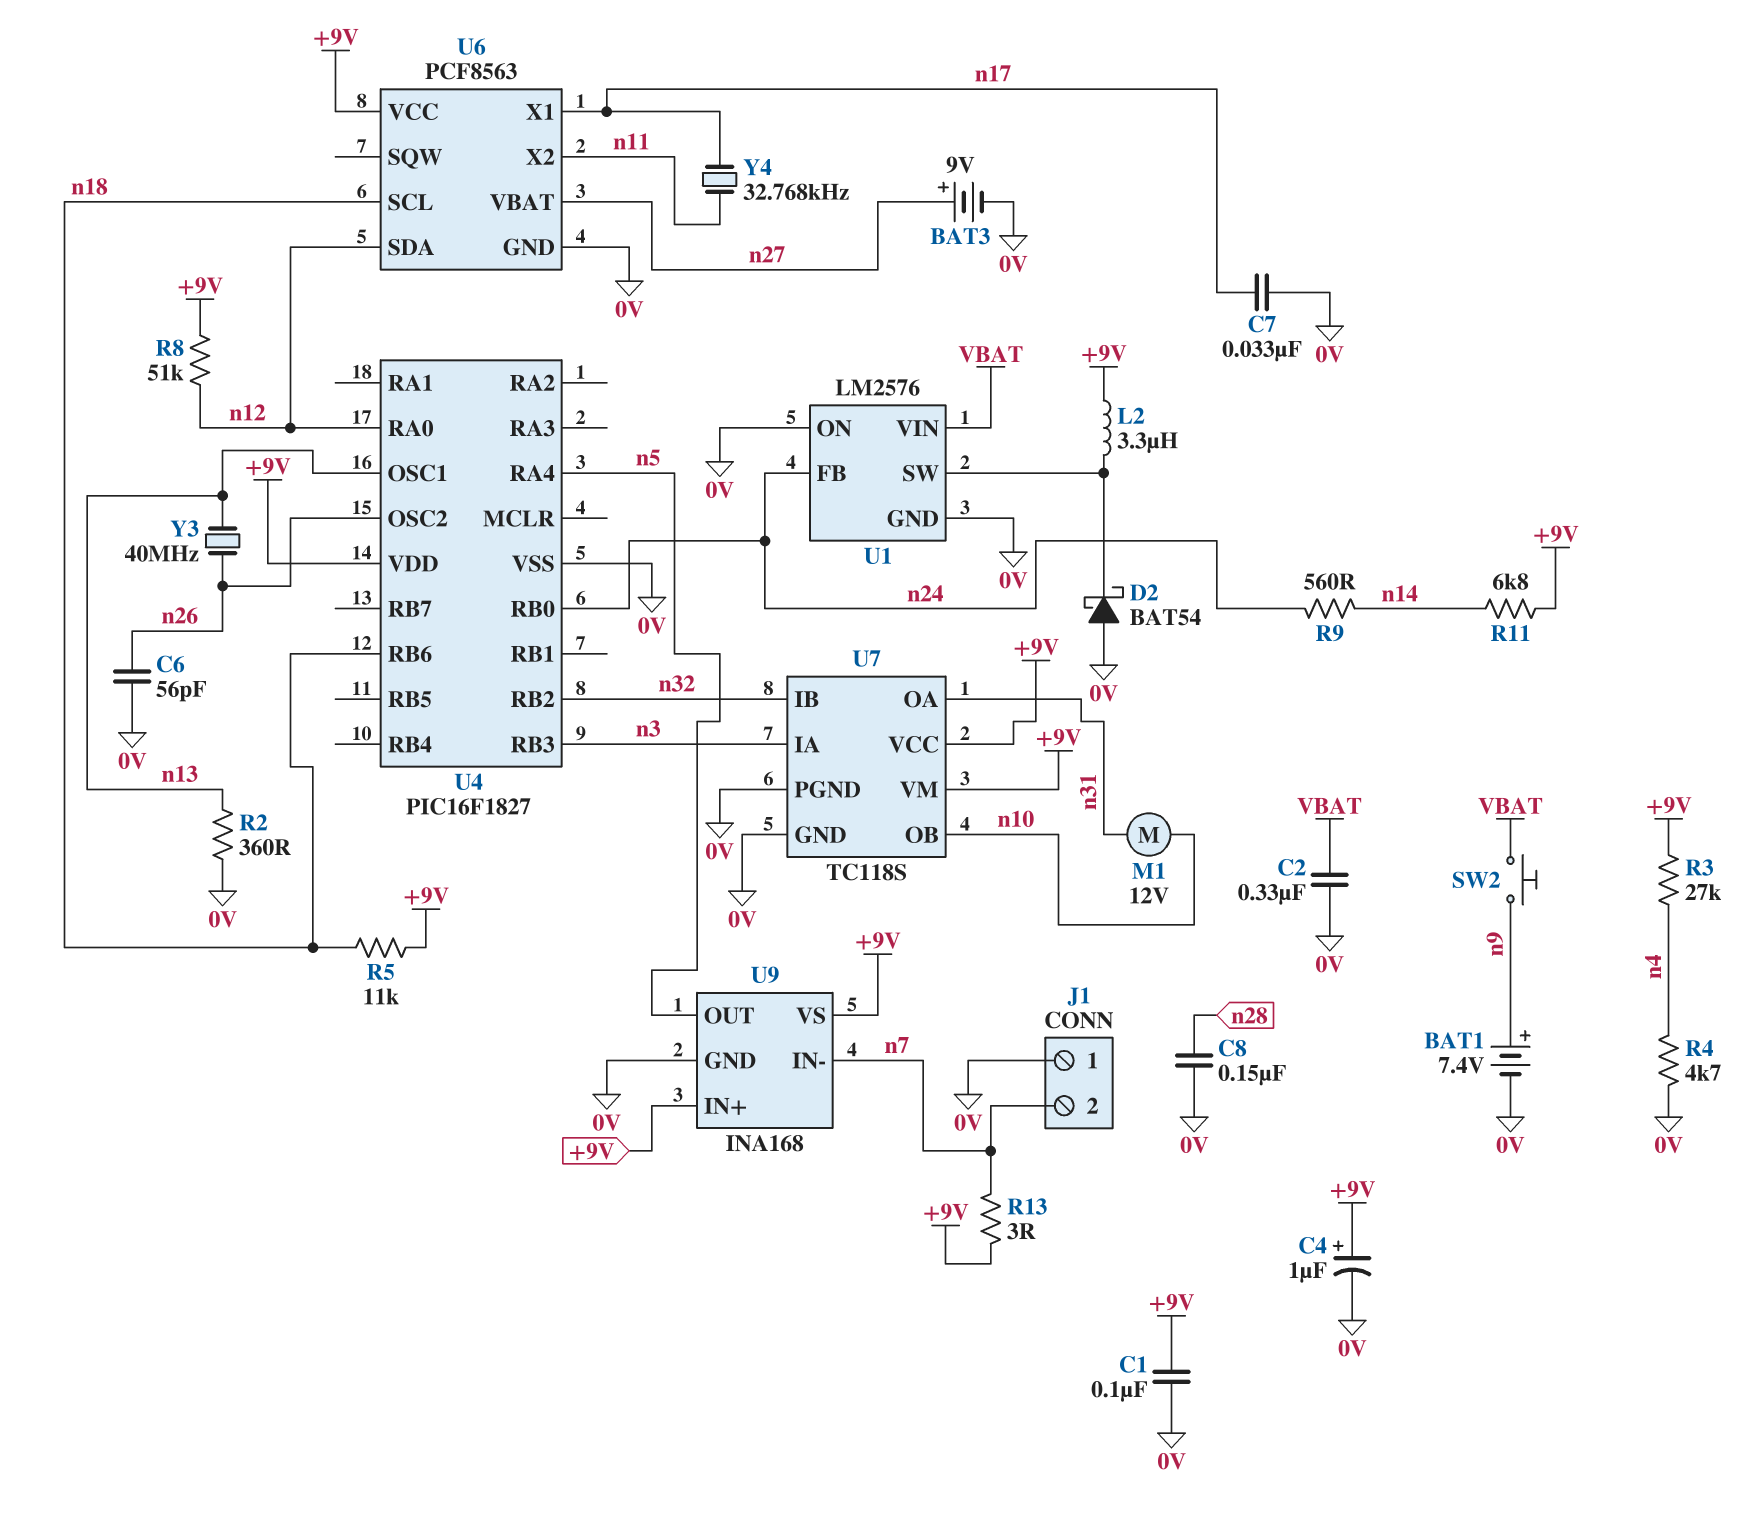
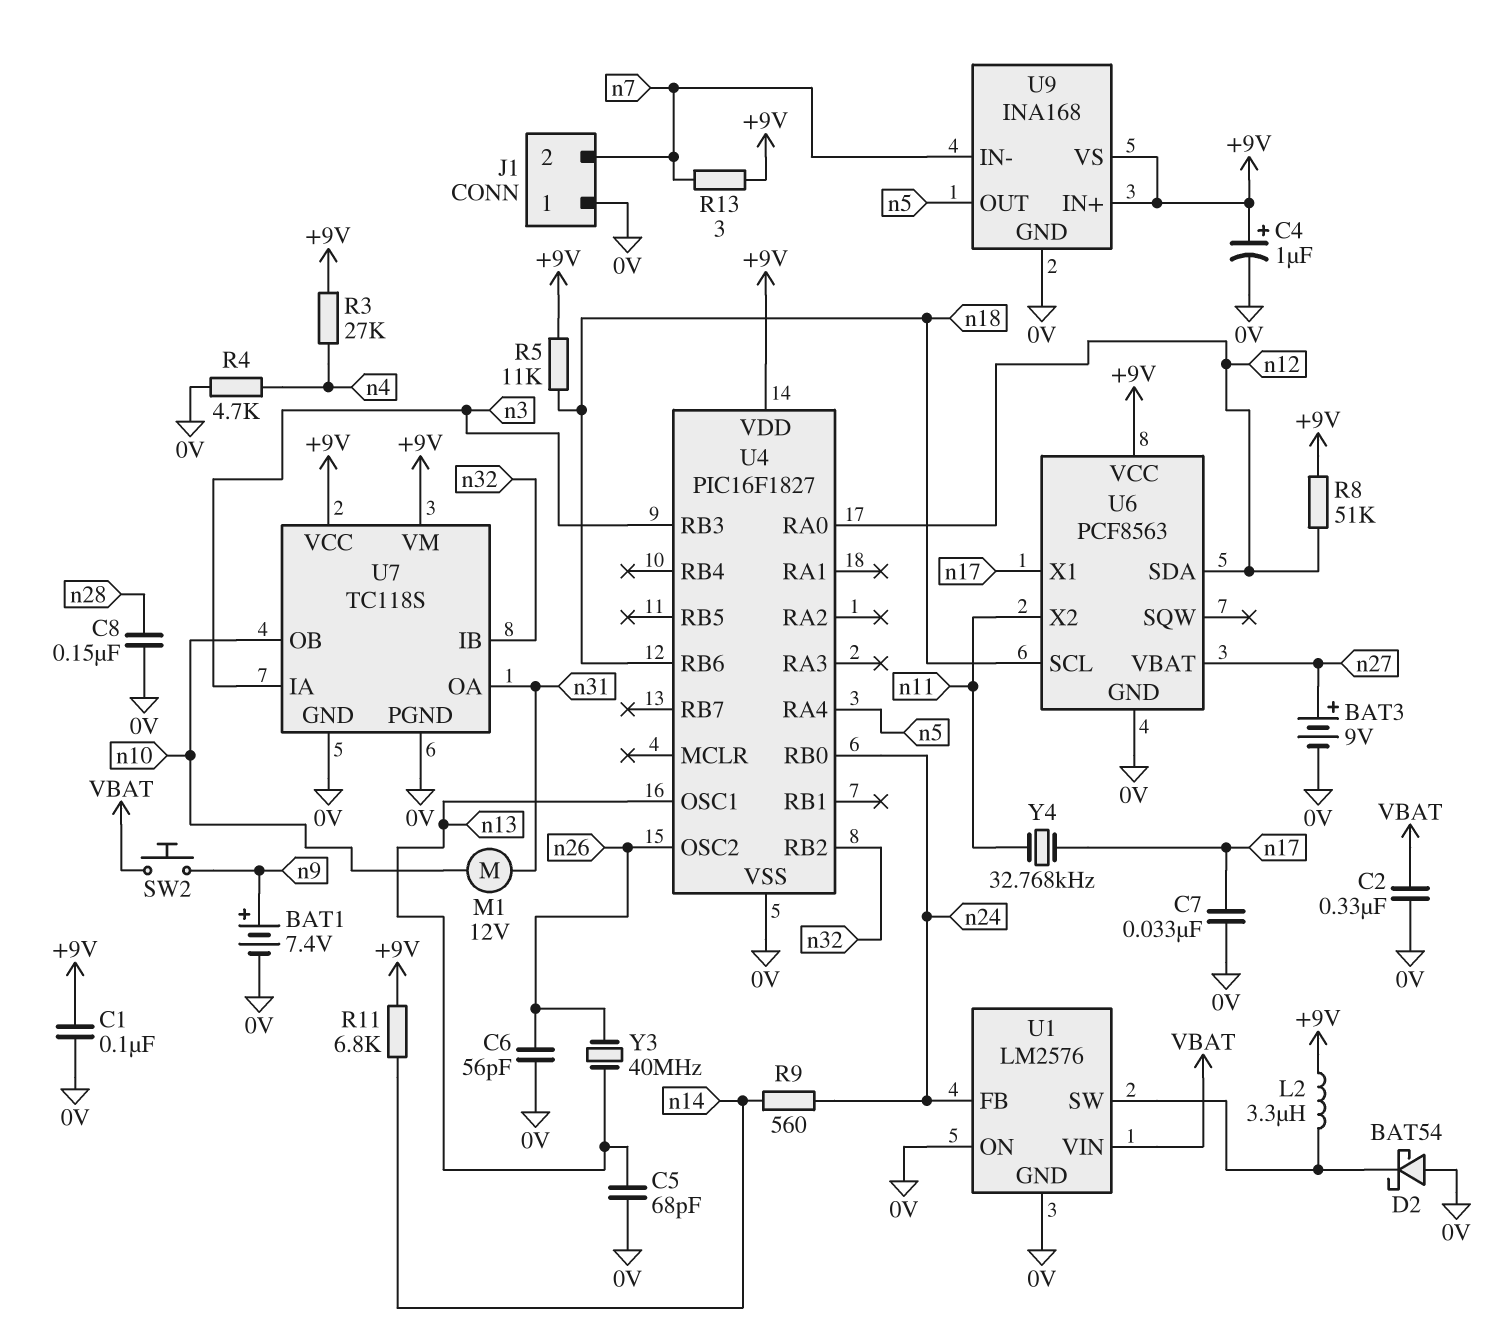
C5: none -> 68pF (0V, n13)
R2: 360 (0V, n13) -> none

